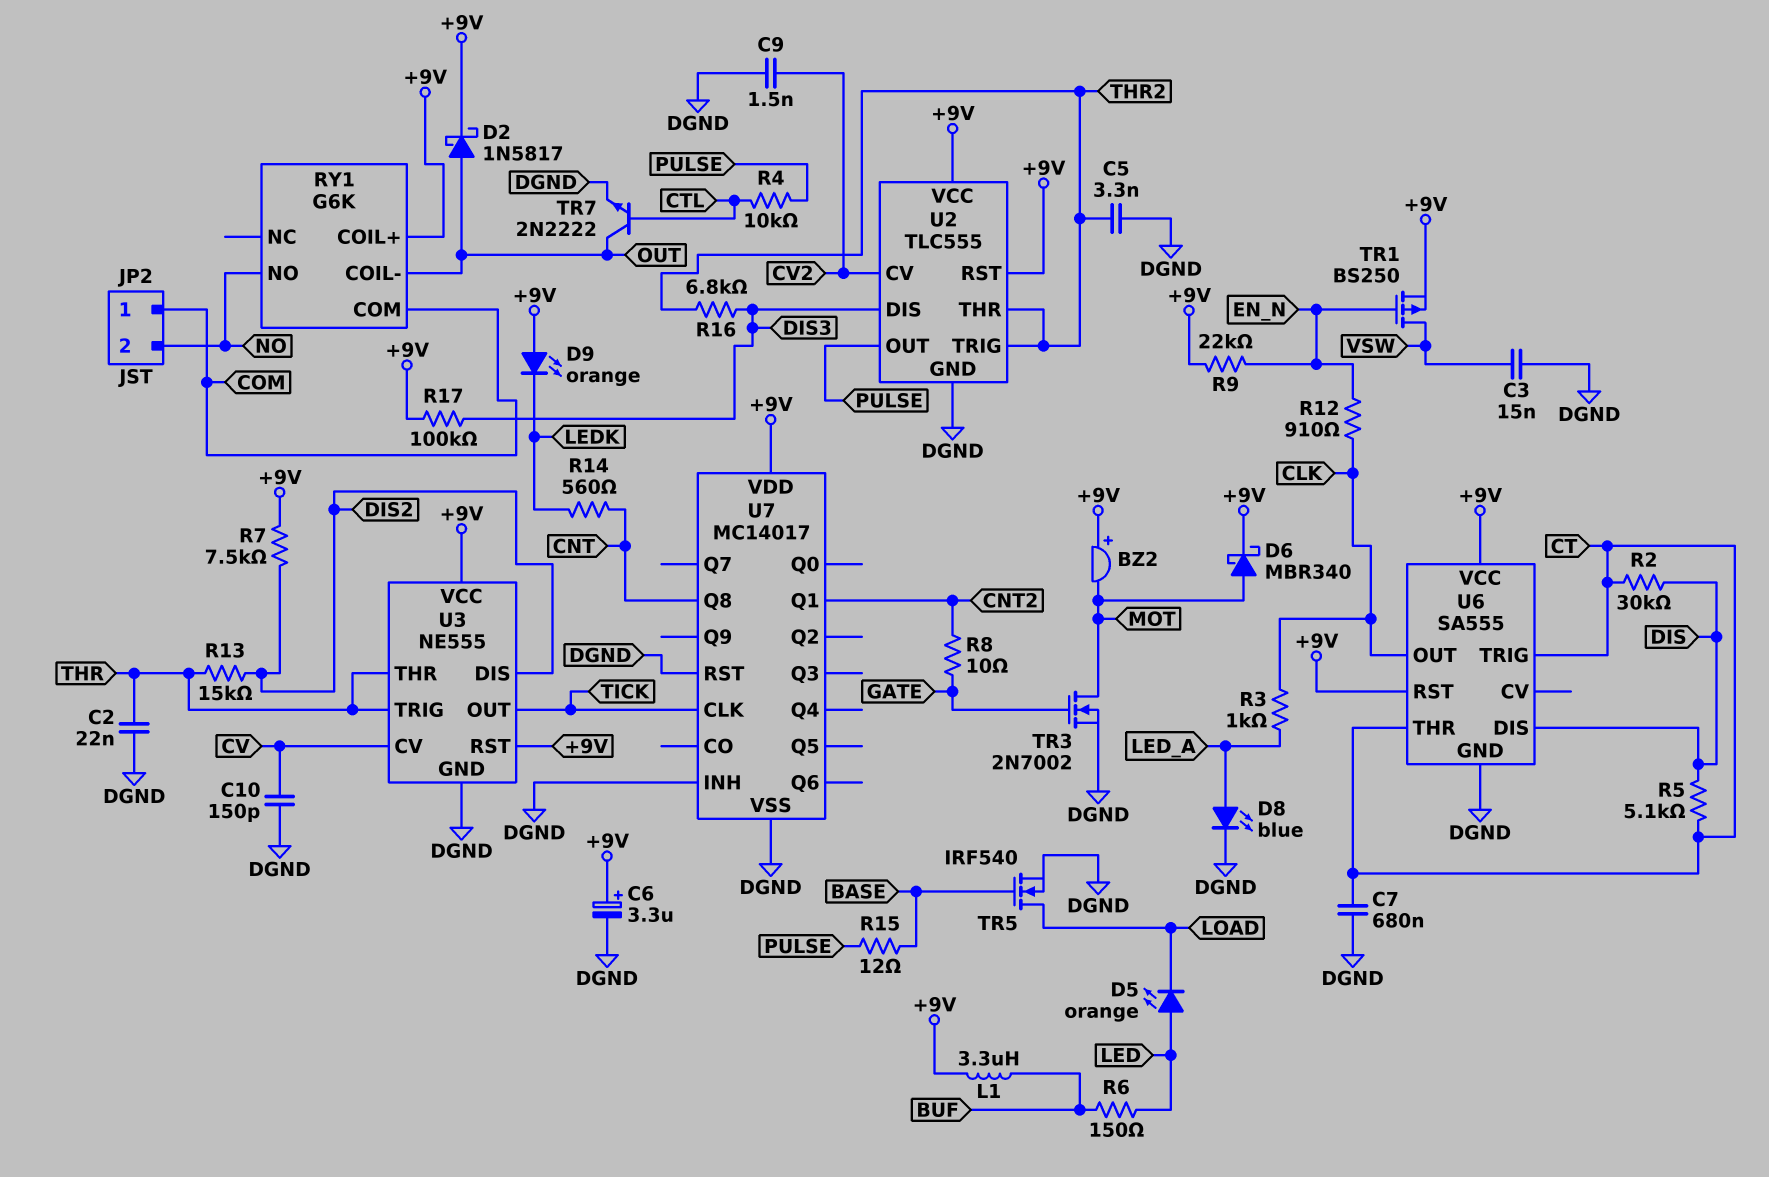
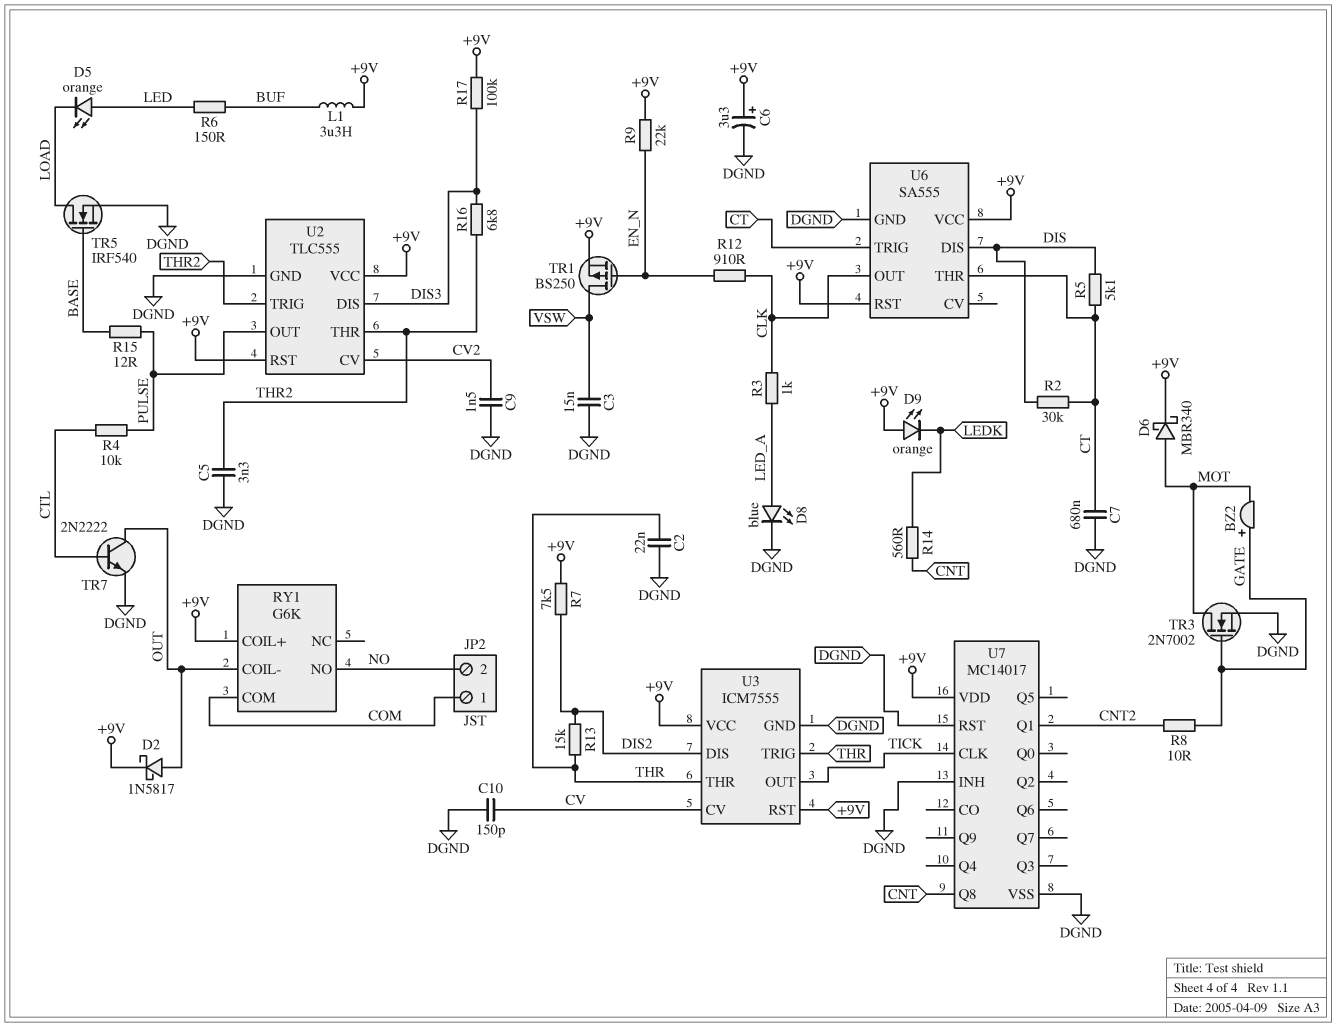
BZ2: buzzer (plus +9V, minus MOT) -> buzzer (plus GATE, minus MOT)
U3: NE555 -> ICM7555

